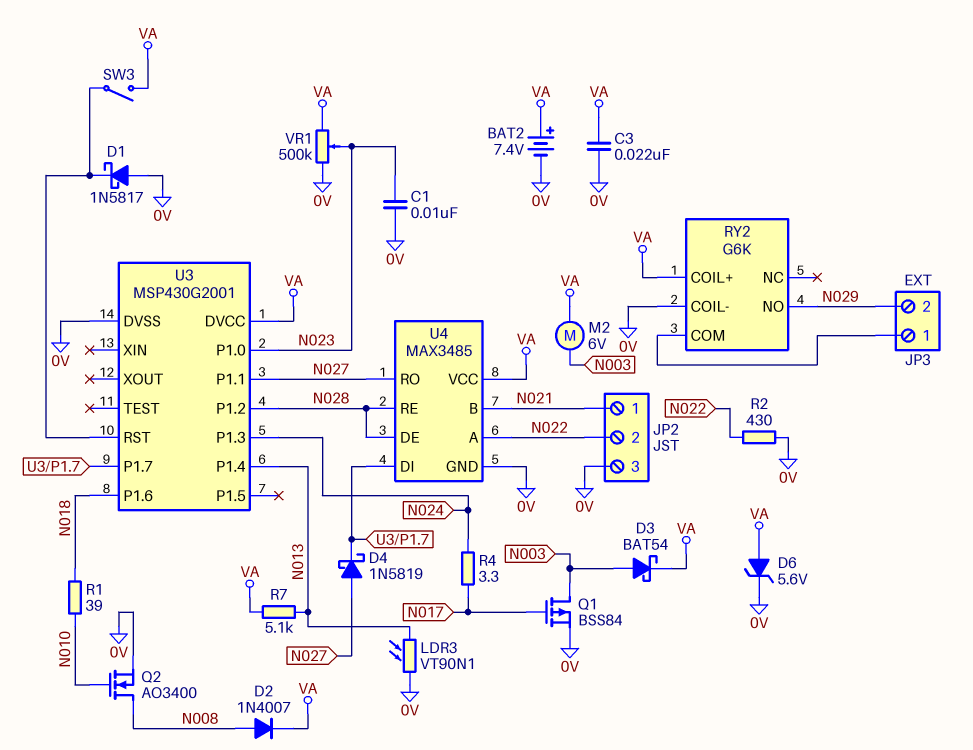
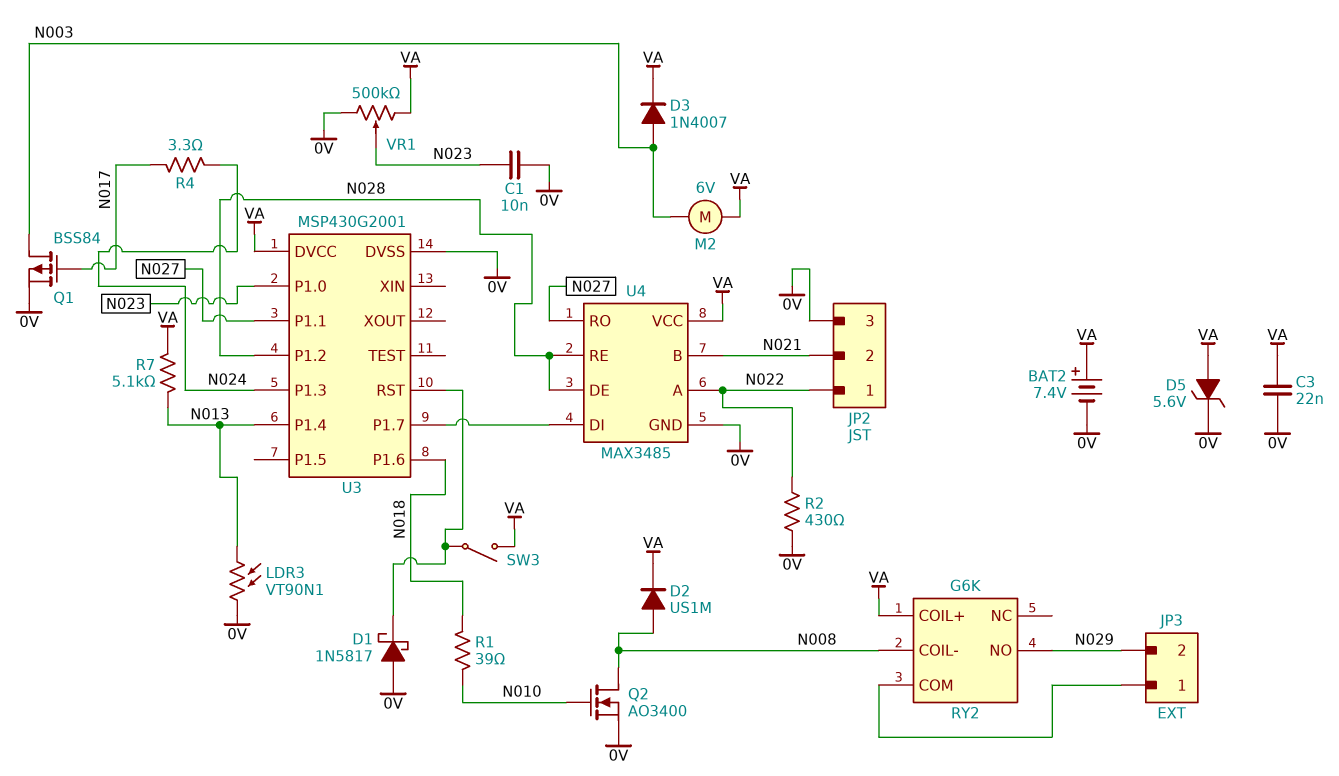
D2: diode 1N4007 (A N008, K VA) -> diode US1M (A N008, K VA)
D3: schottky BAT54 (A N003, K VA) -> diode 1N4007 (A N003, K VA)
D4: schottky 1N5819 (A N027, K U3/P1.7) -> none
D5: none -> zener 5.6V (A VA, K 0V)
D6: zener 5.6V (A VA, K 0V) -> none
JP2 pin 1: N021 -> N022
JP2 pin 2: N022 -> N021
RY2 pin COIL-: 0V -> N008

